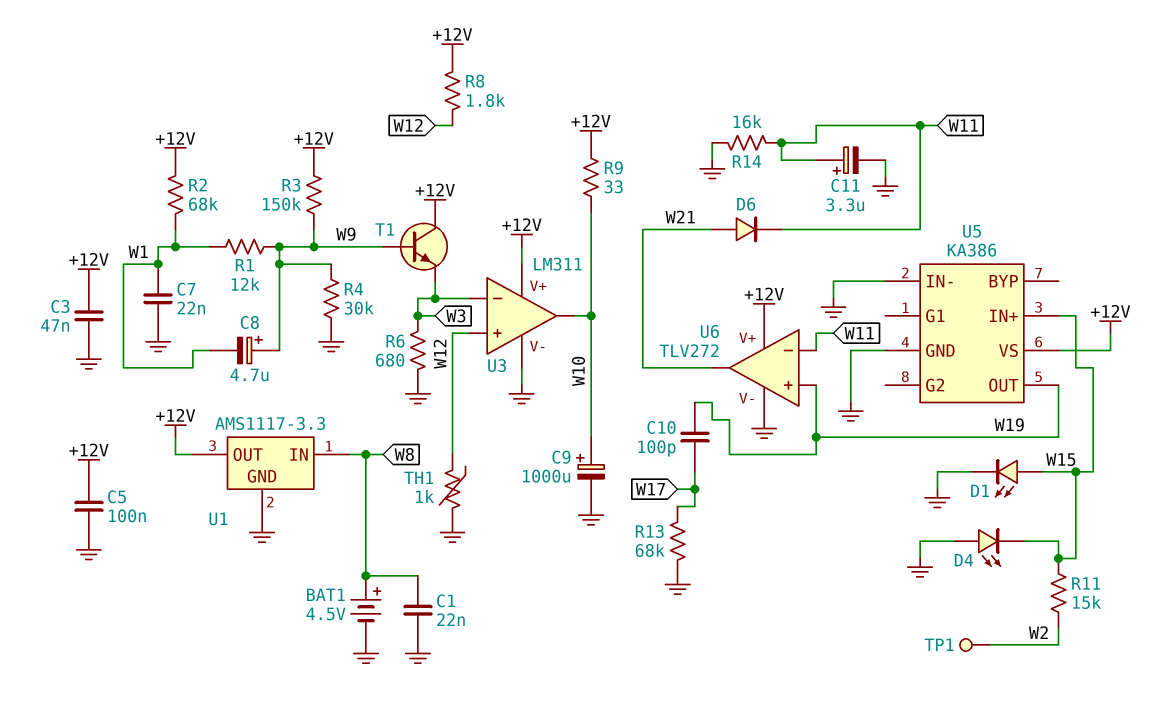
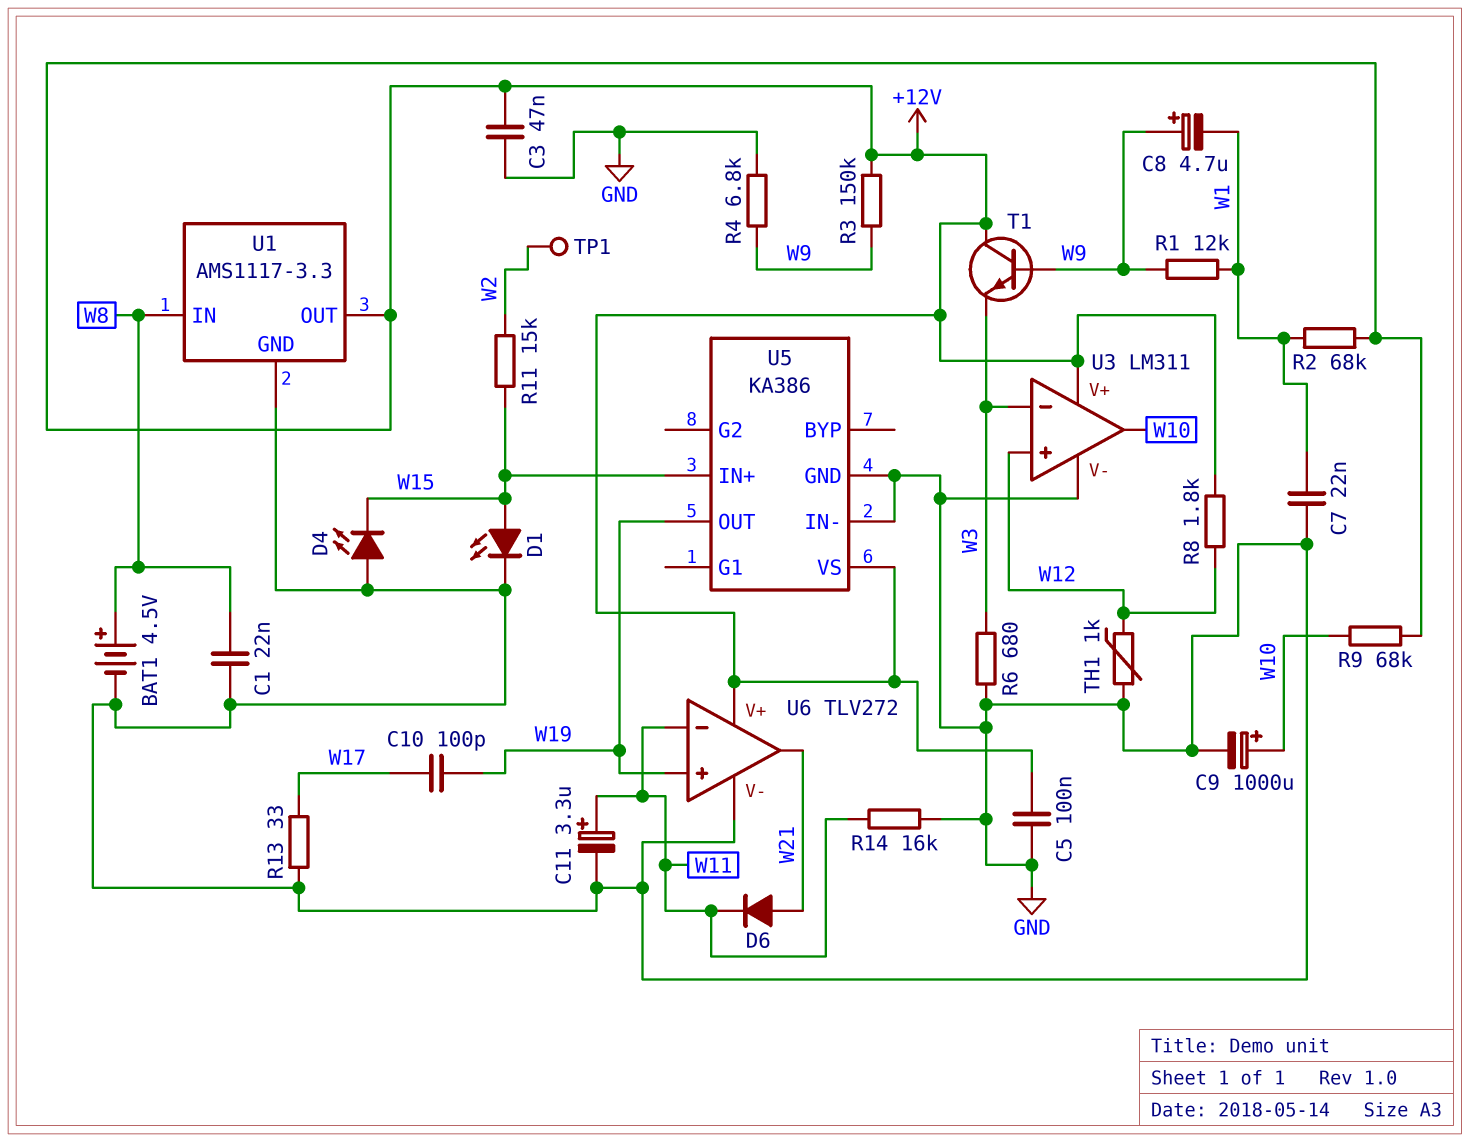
R4: 30k (GND, W9) -> 6.8k (GND, W9)
R9: 33 (+12V, W10) -> 68k (+12V, W10)
R13: 68k (GND, W17) -> 33 (GND, W17)

